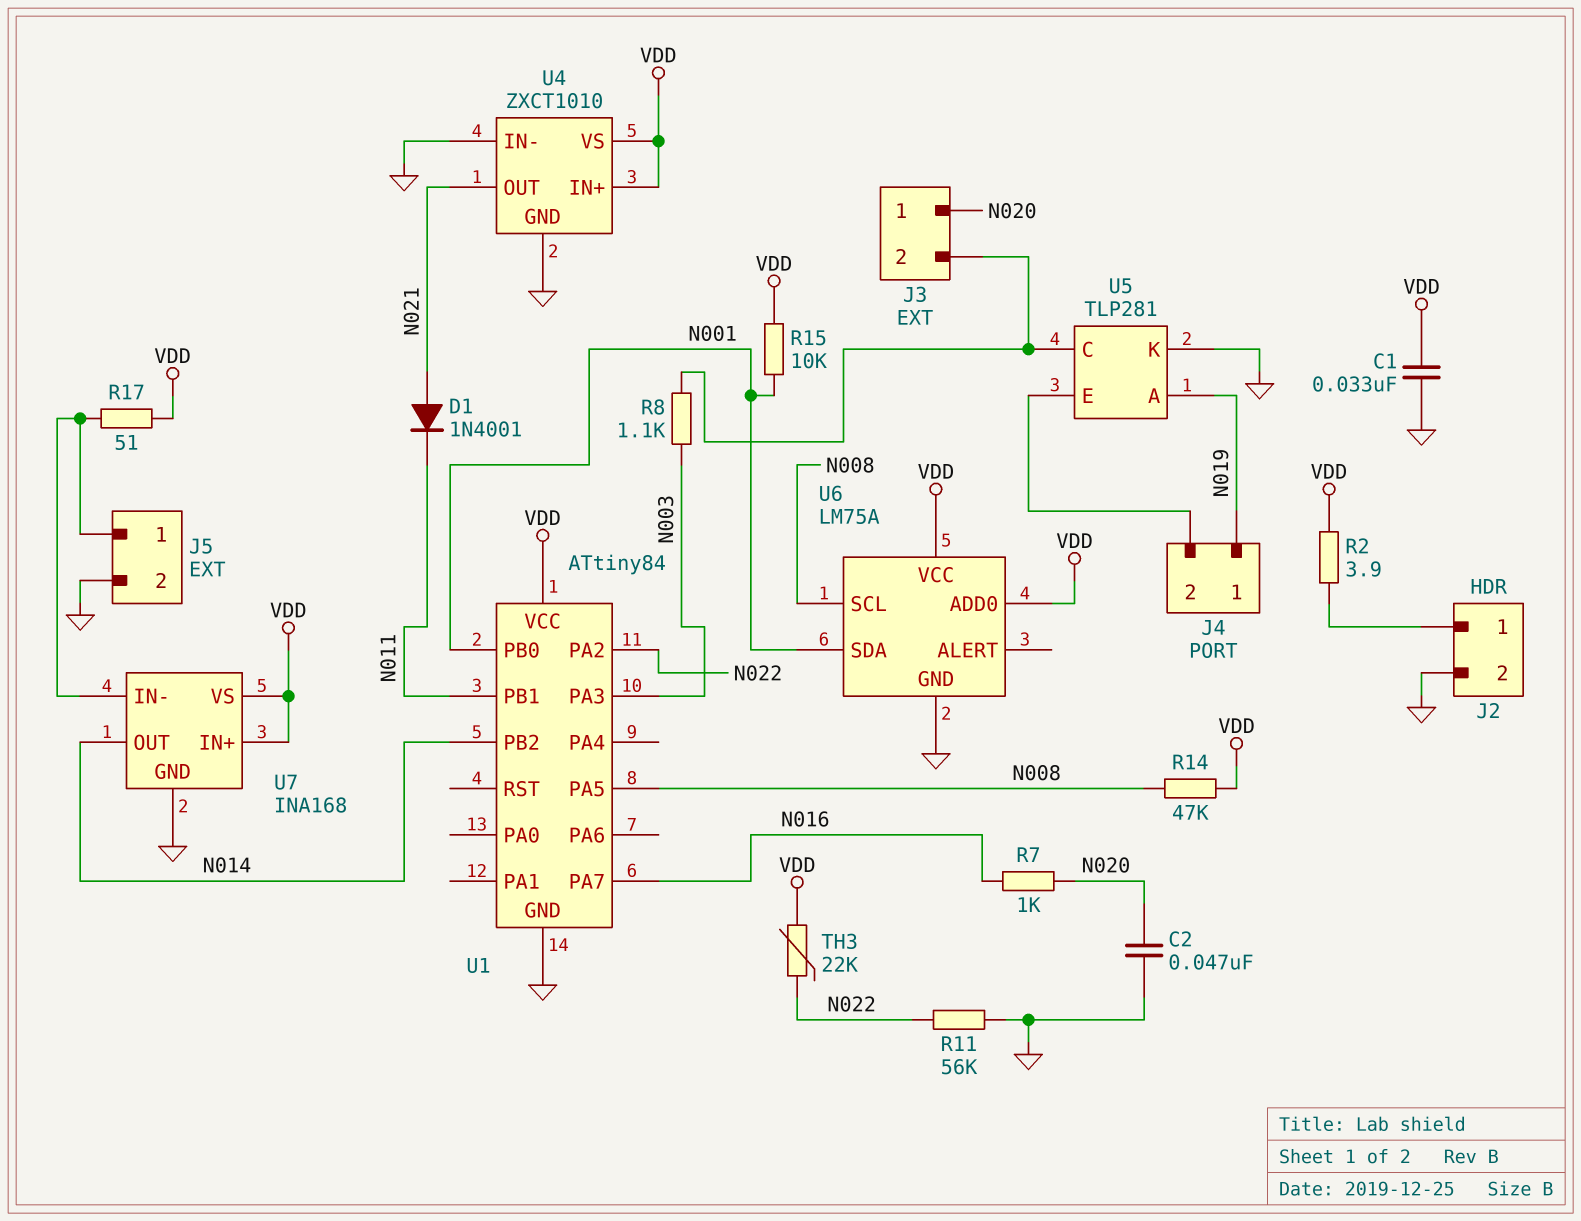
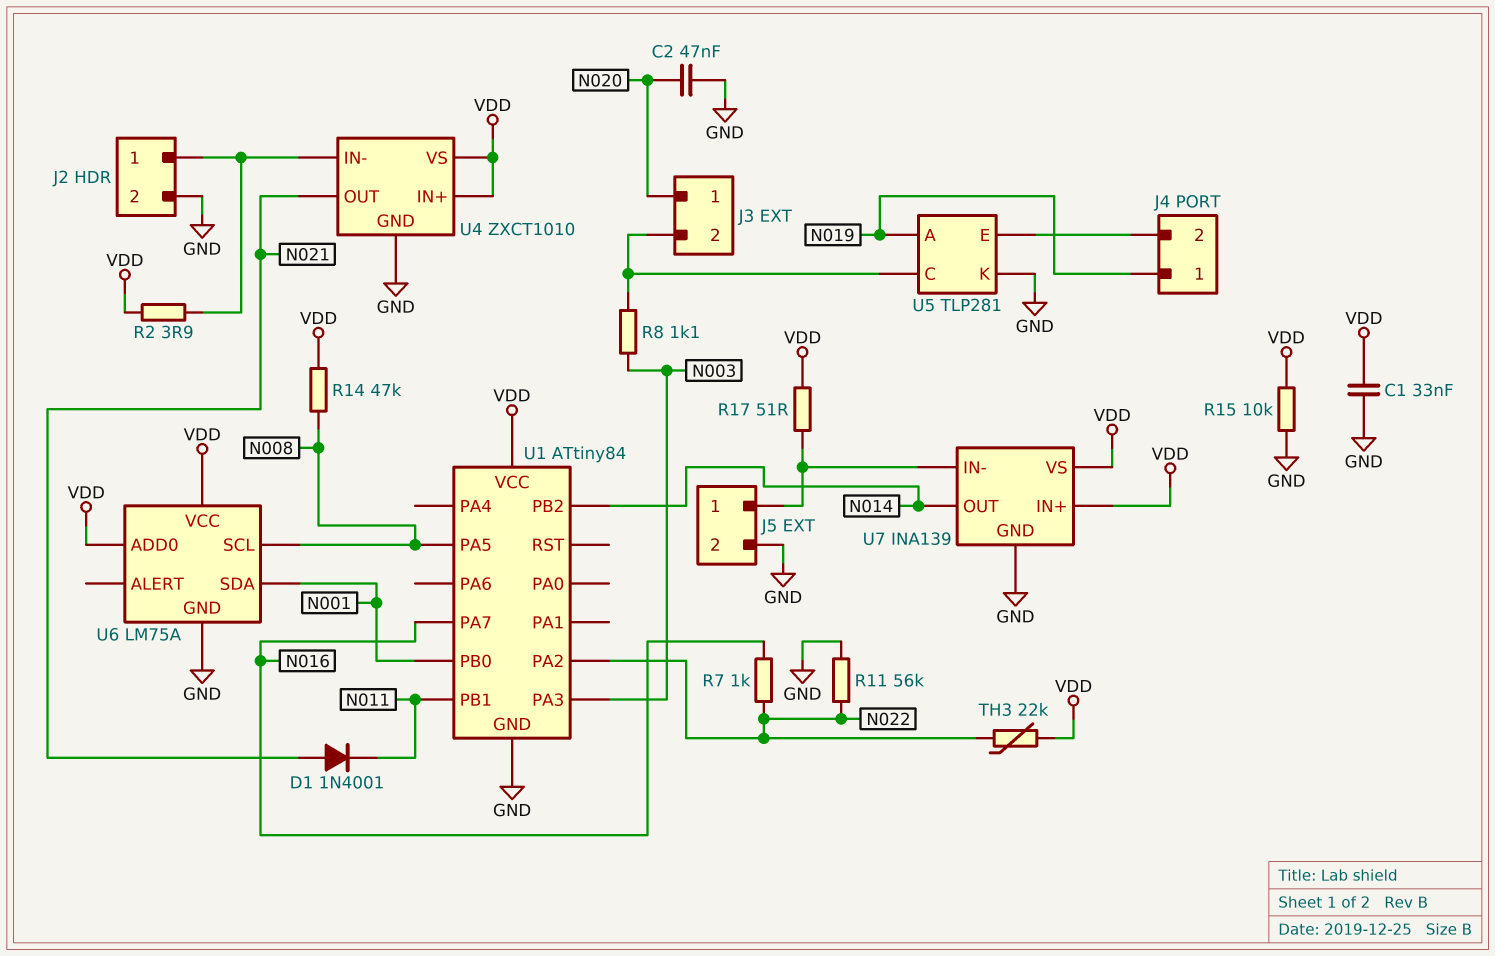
R7: 1k (N016, N020) -> 1k (N016, N022)
R15: 10k (N001, VDD) -> 10k (GND, VDD)
U4 pin IN-: GND -> J2/1
U7: INA168 -> INA139

